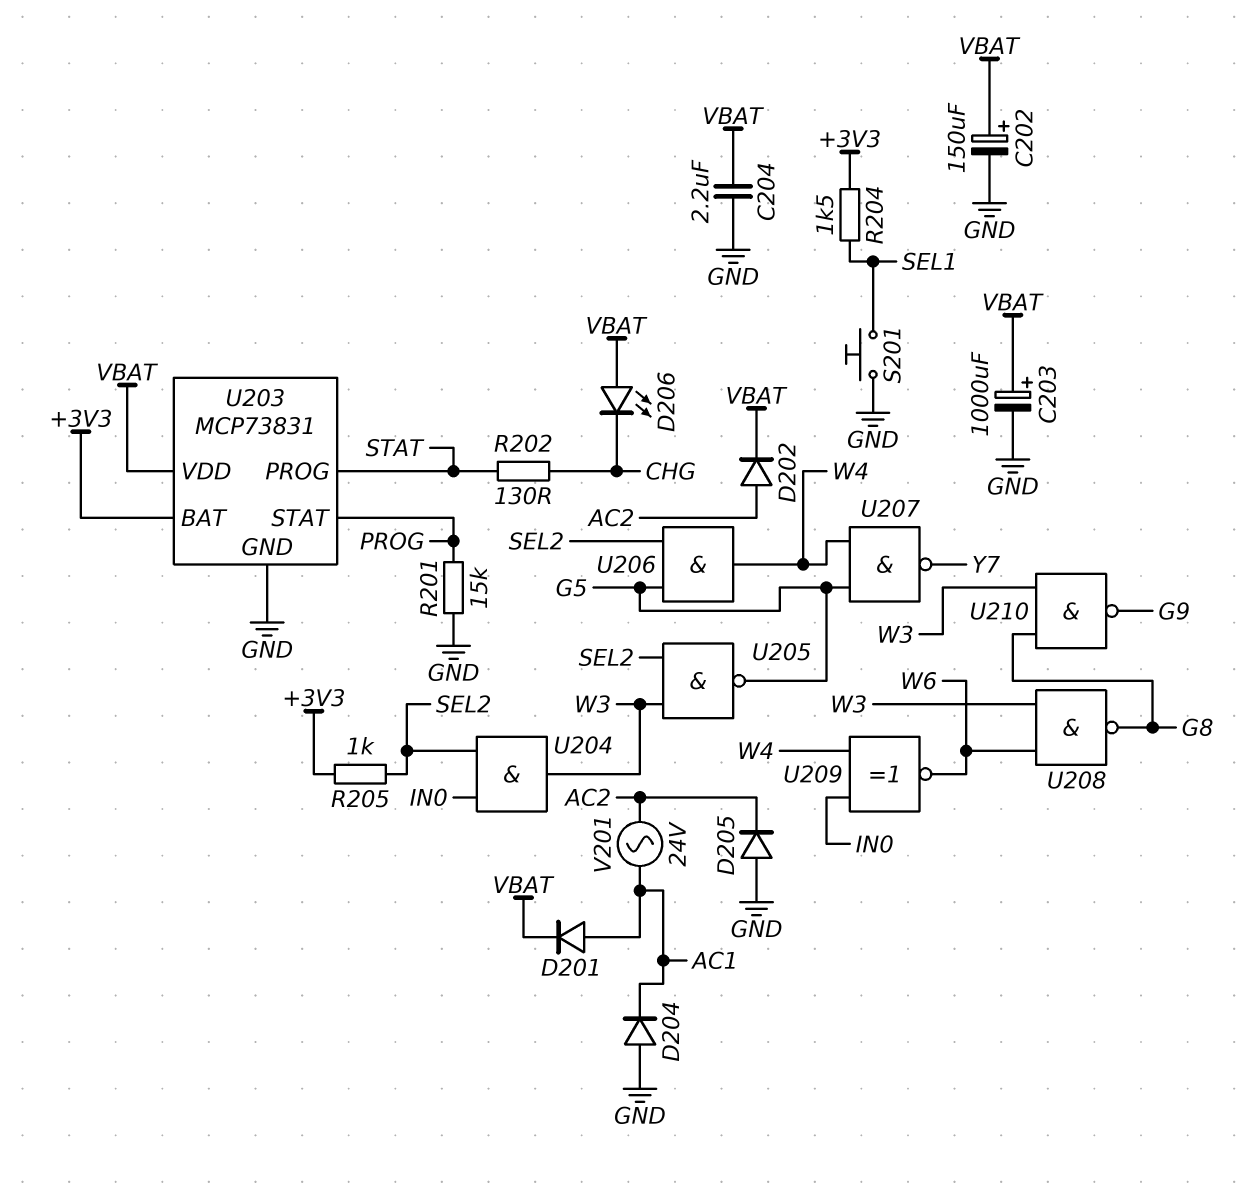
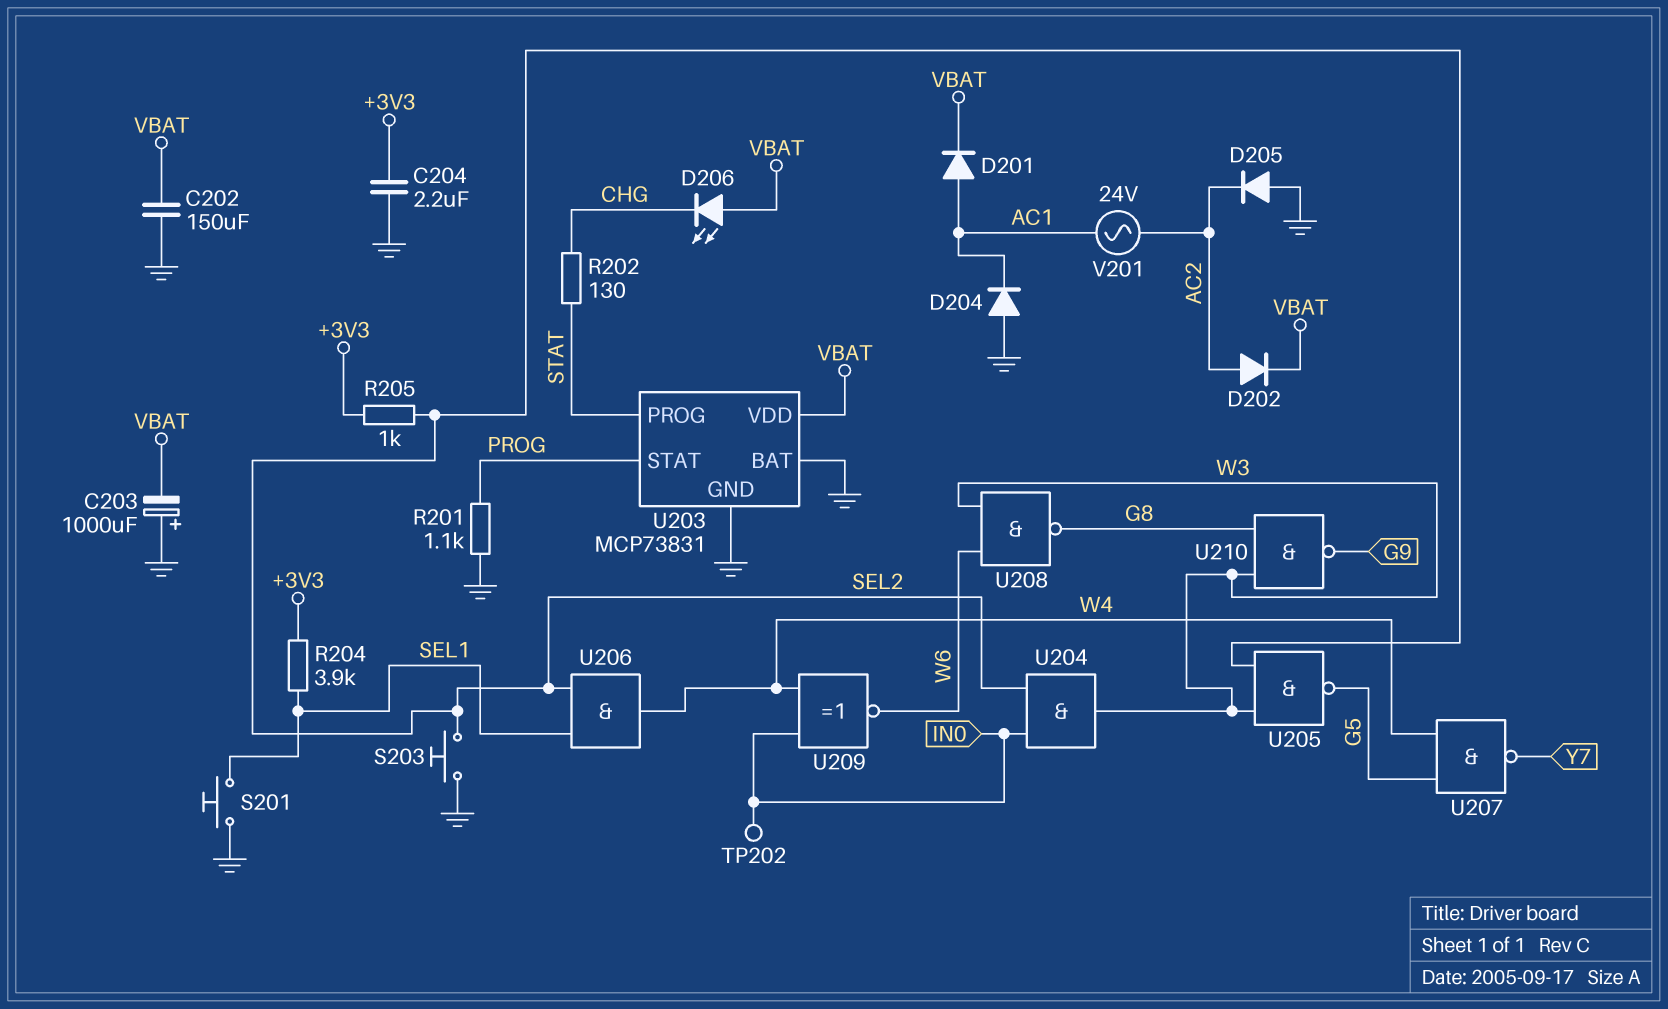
C202: 150uF (plus VBAT, minus GND) -> 150uF (GND, VBAT)
C203: 1000uF (plus VBAT, minus GND) -> 1000uF (plus GND, minus VBAT)
C204: 2.2uF (GND, VBAT) -> 2.2uF (+3V3, GND)
R201: 15k (GND, PROG) -> 1.1k (GND, PROG)
R204: 1.5k (+3V3, SEL1) -> 3.9k (+3V3, SEL1)
S203: none -> button (GND, SEL2)
TP202: none -> test point (IN0)
U203 pin BAT: +3V3 -> GND
U206: AND (in G5, in SEL2, out W4) -> AND (in SEL1, in SEL2, out W4)

